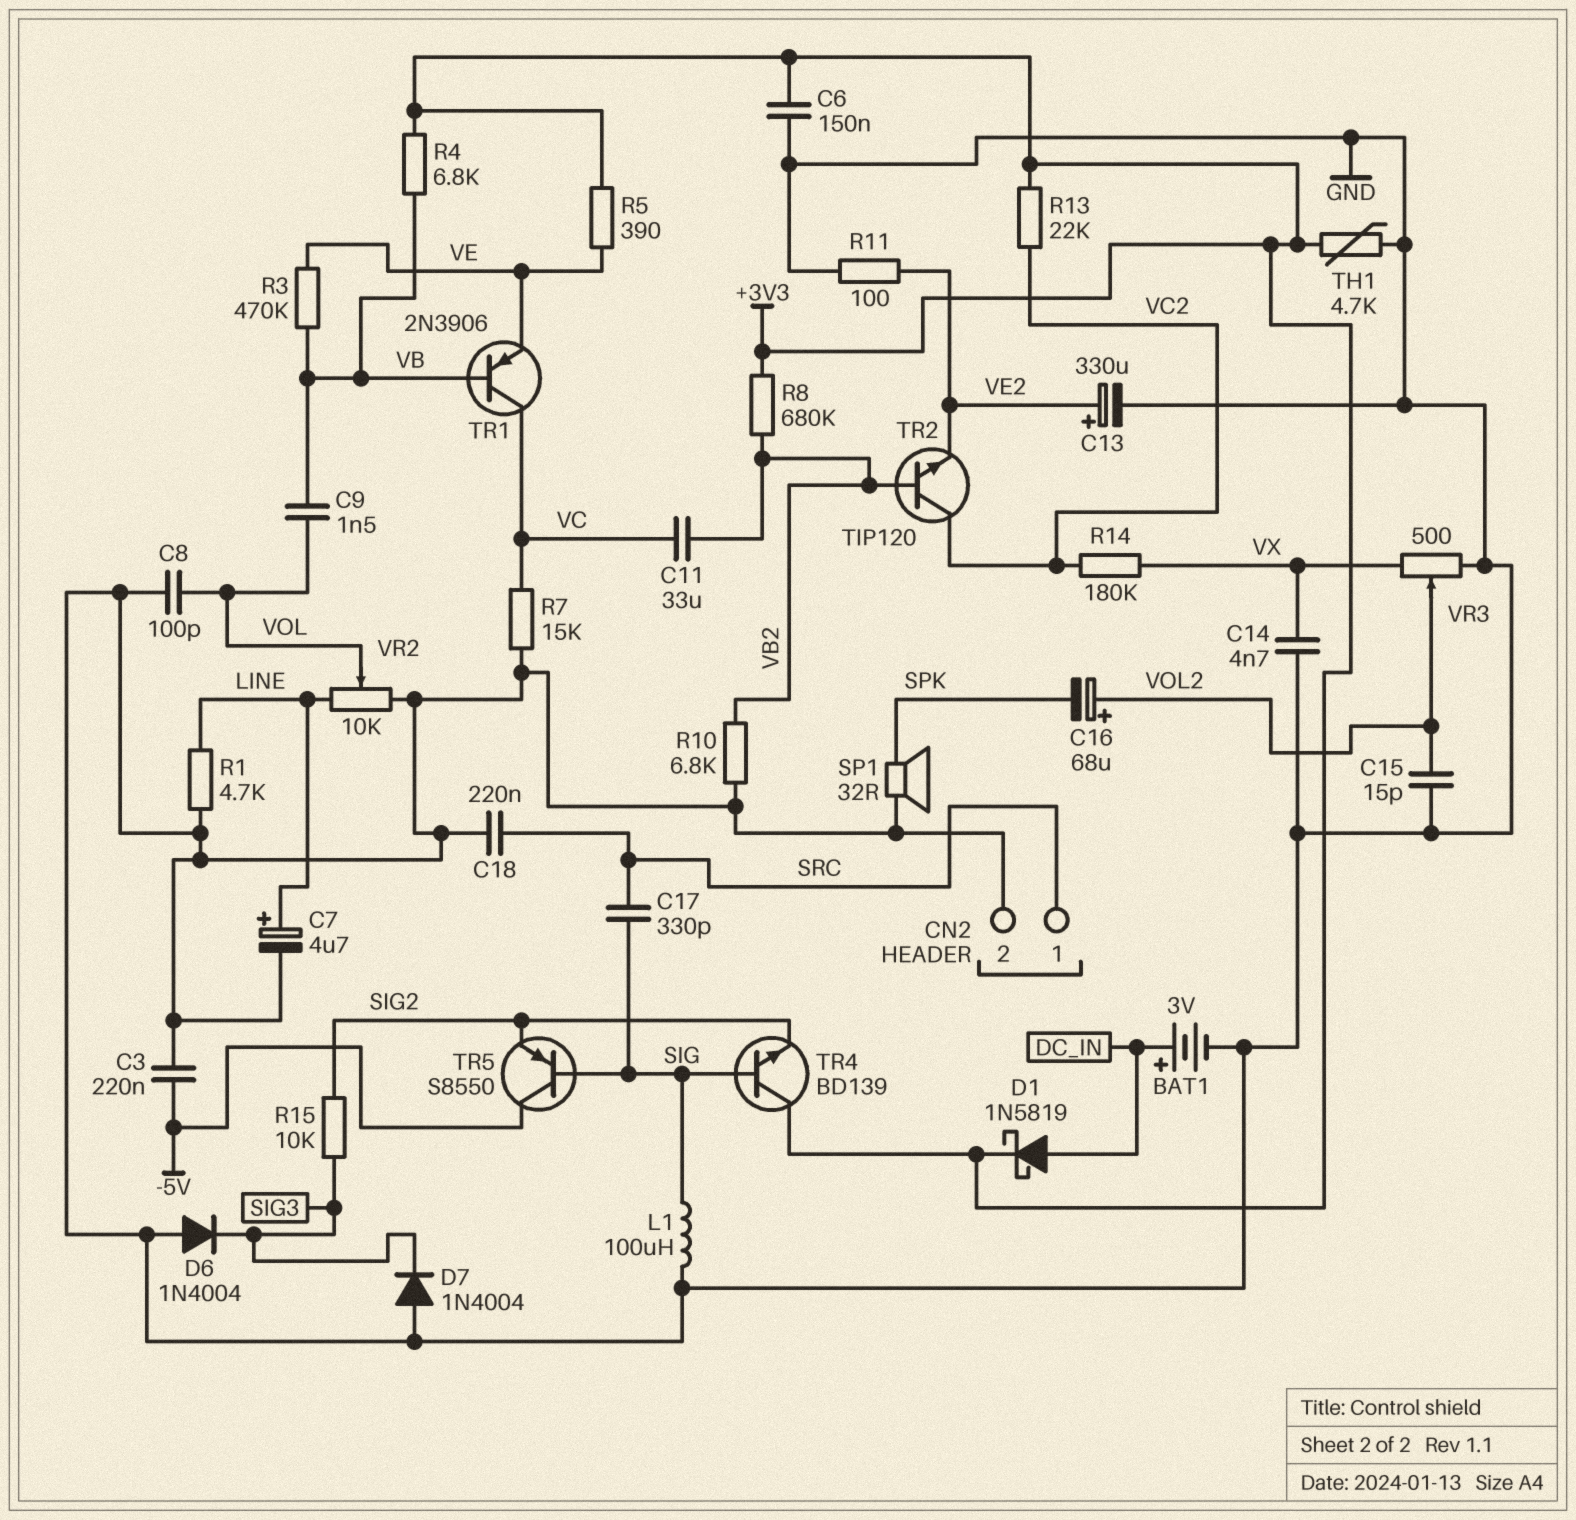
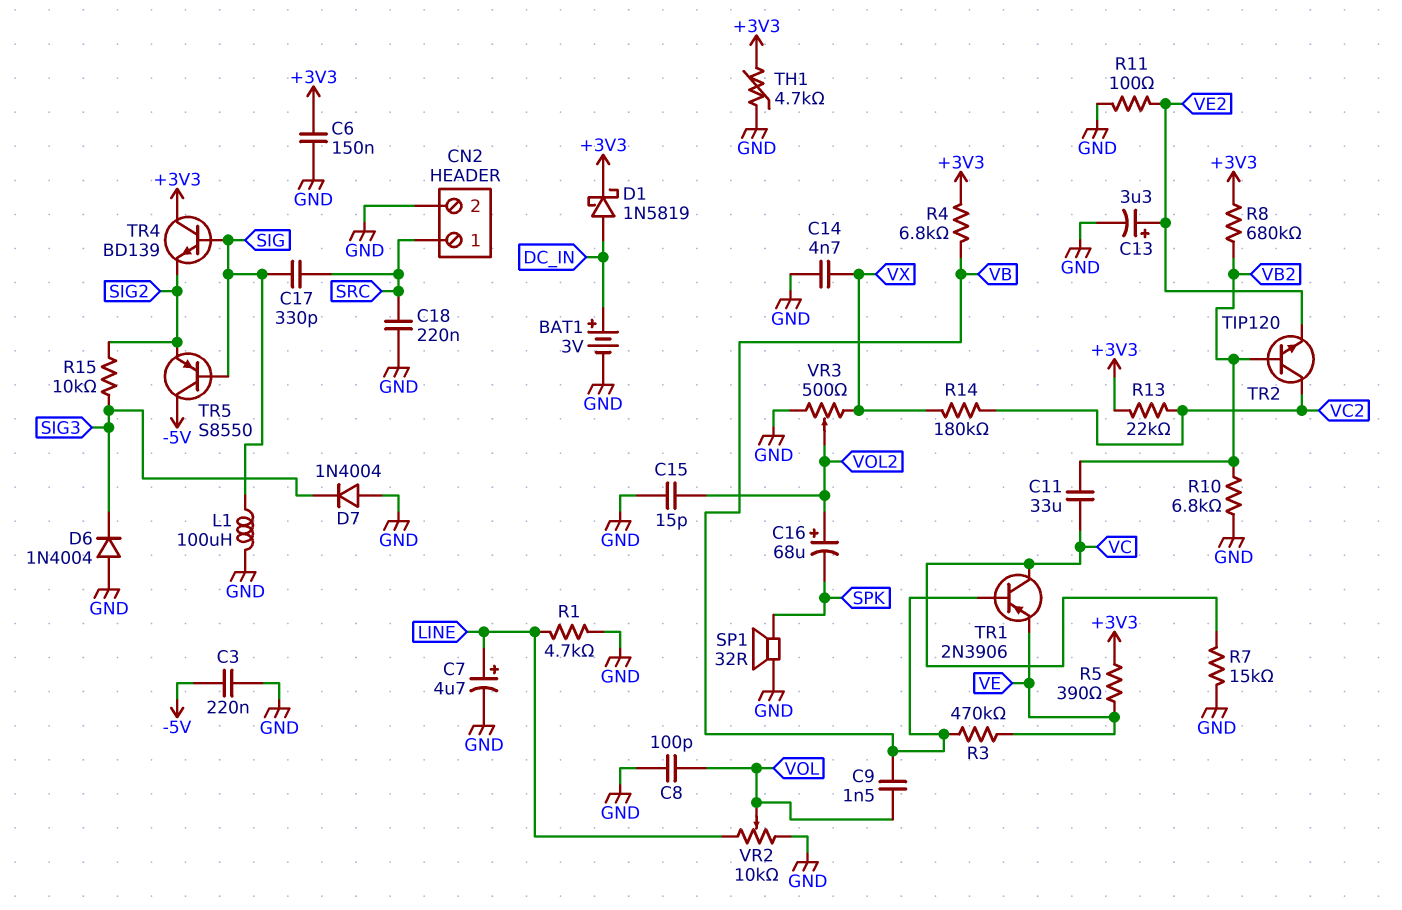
C13: 330uF (plus VE2, minus GND) -> 3.3uF (plus VE2, minus GND)

